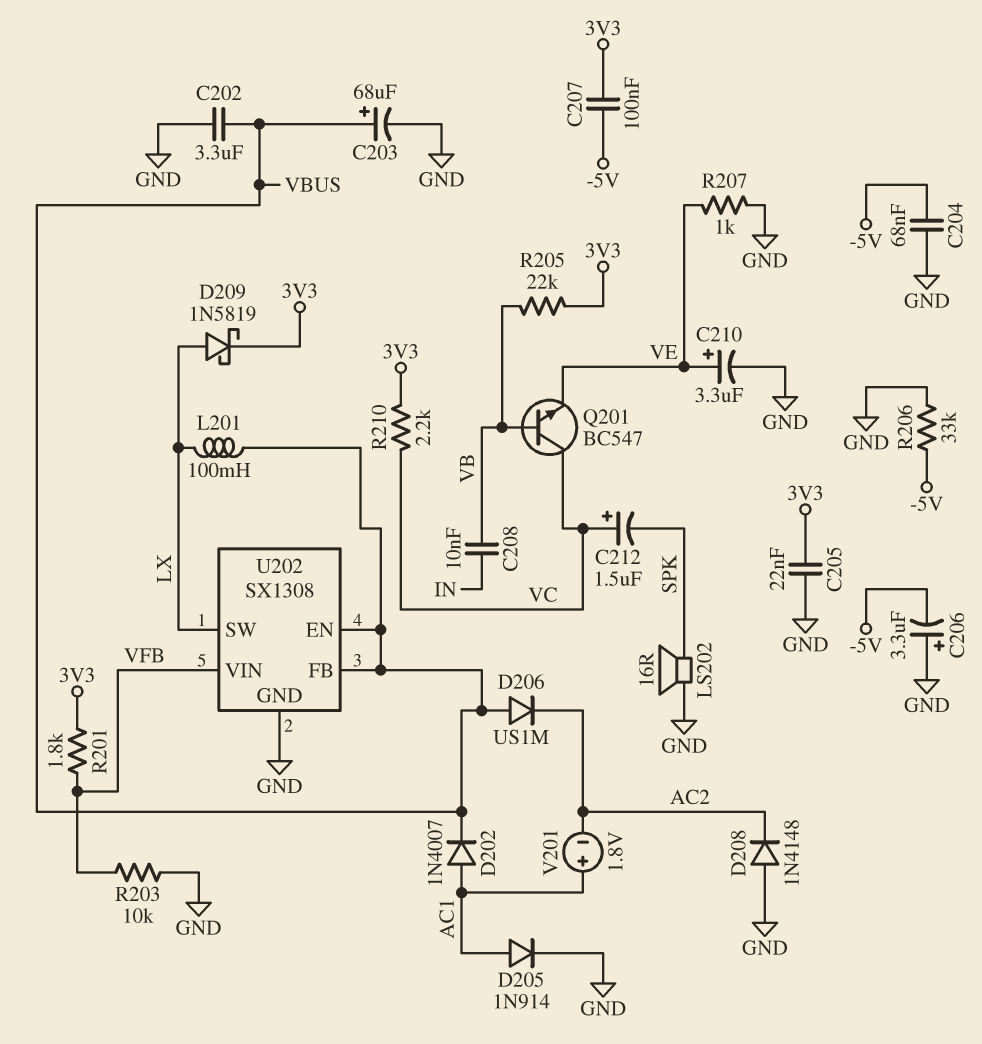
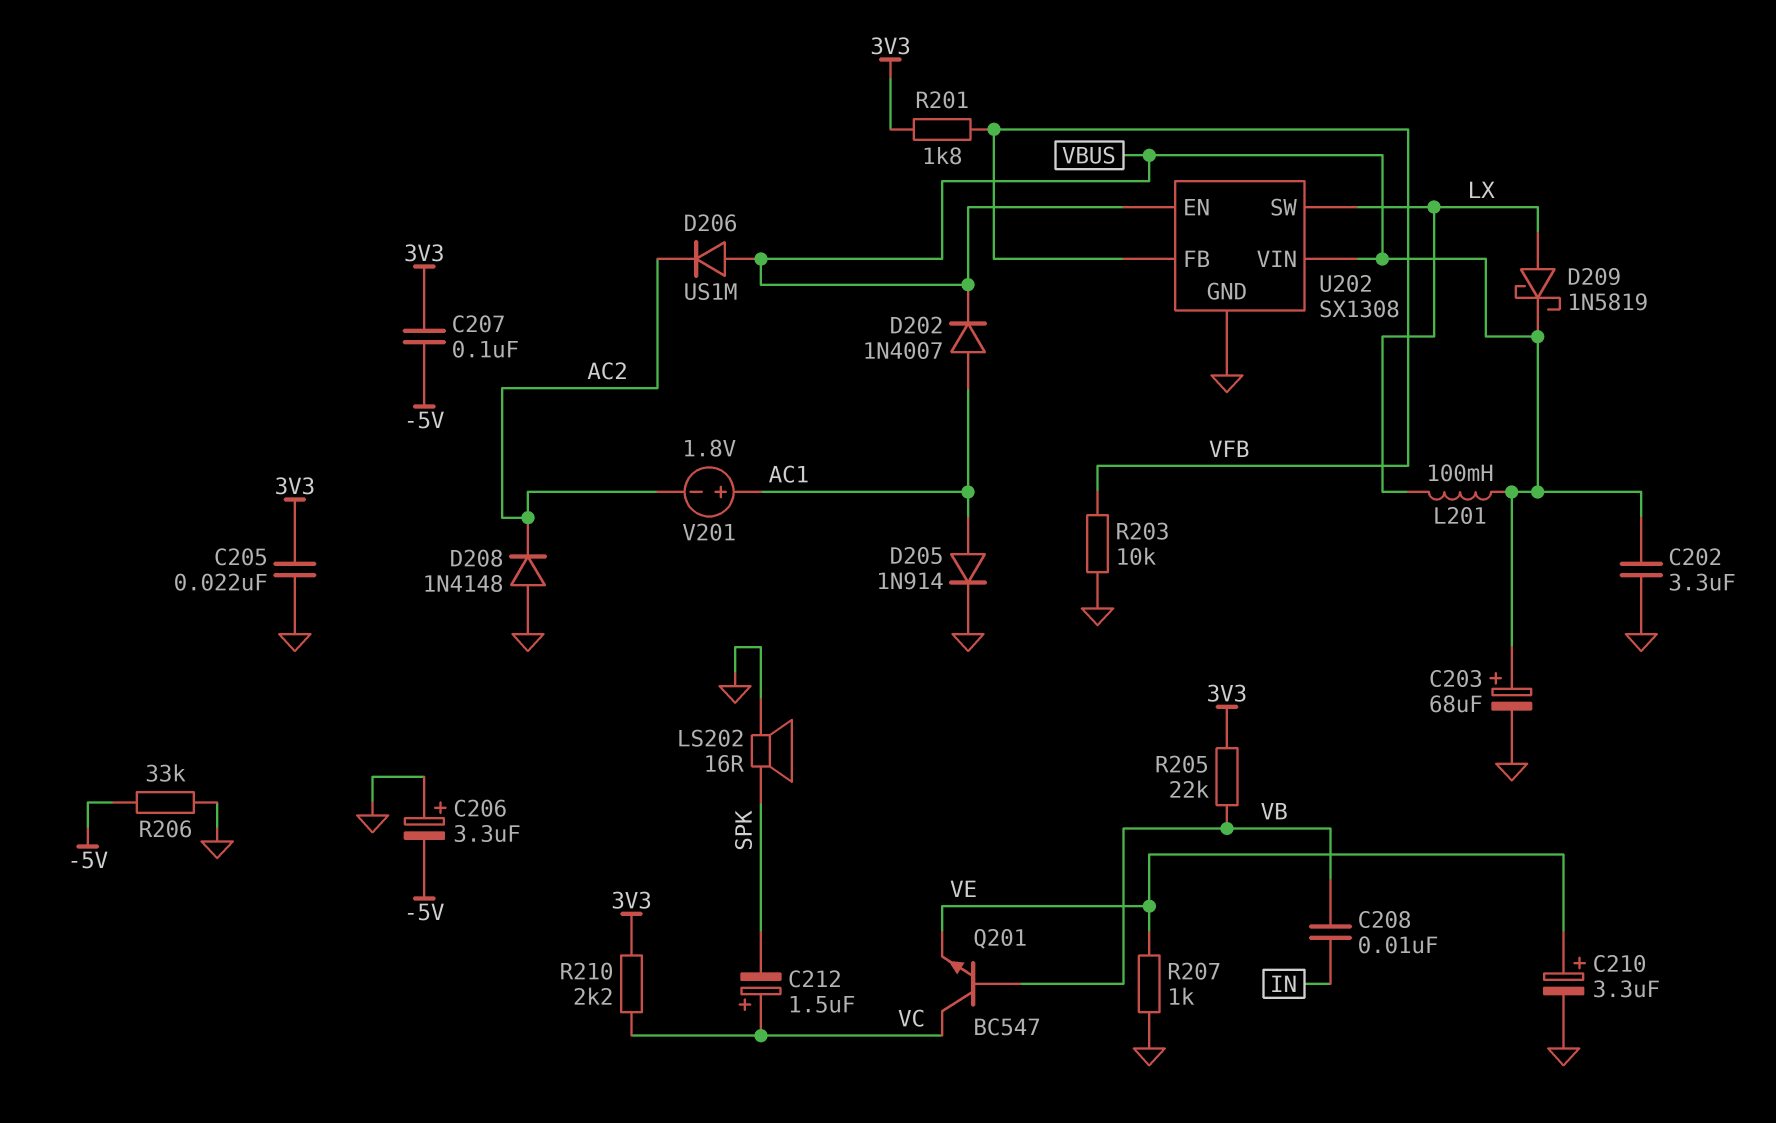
C204: 68nF (-5V, GND) -> none
D209: schottky 1N5819 (A LX, K 3V3) -> schottky 1N5819 (A LX, K VBUS)
U202 pin FB: VBUS -> VFB
U202 pin VIN: VFB -> VBUS

